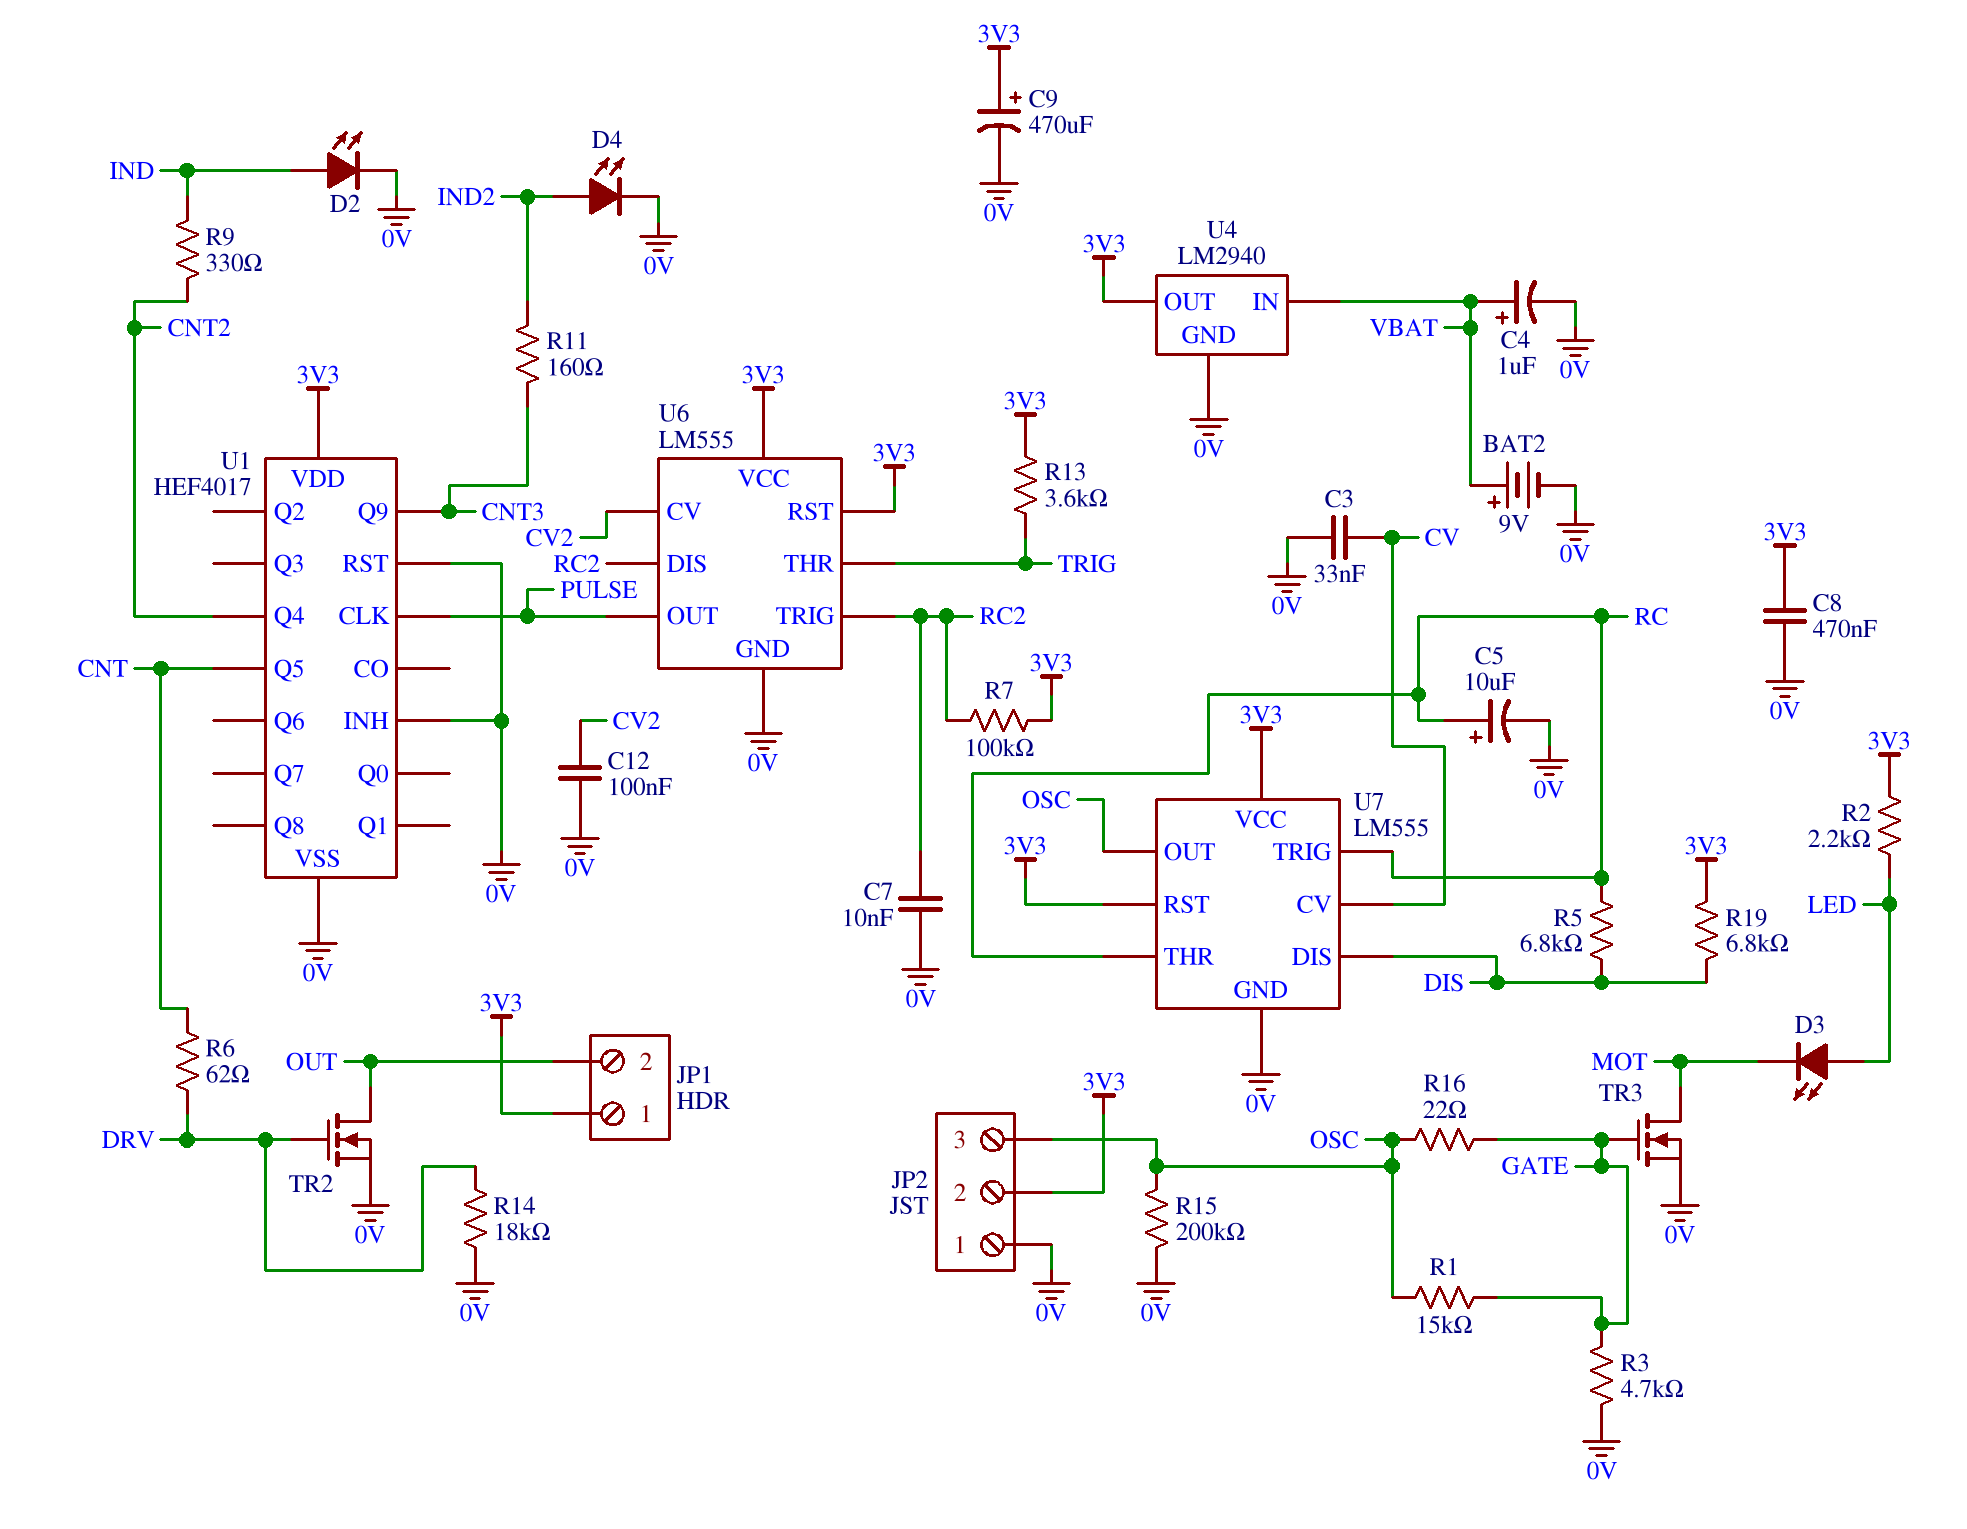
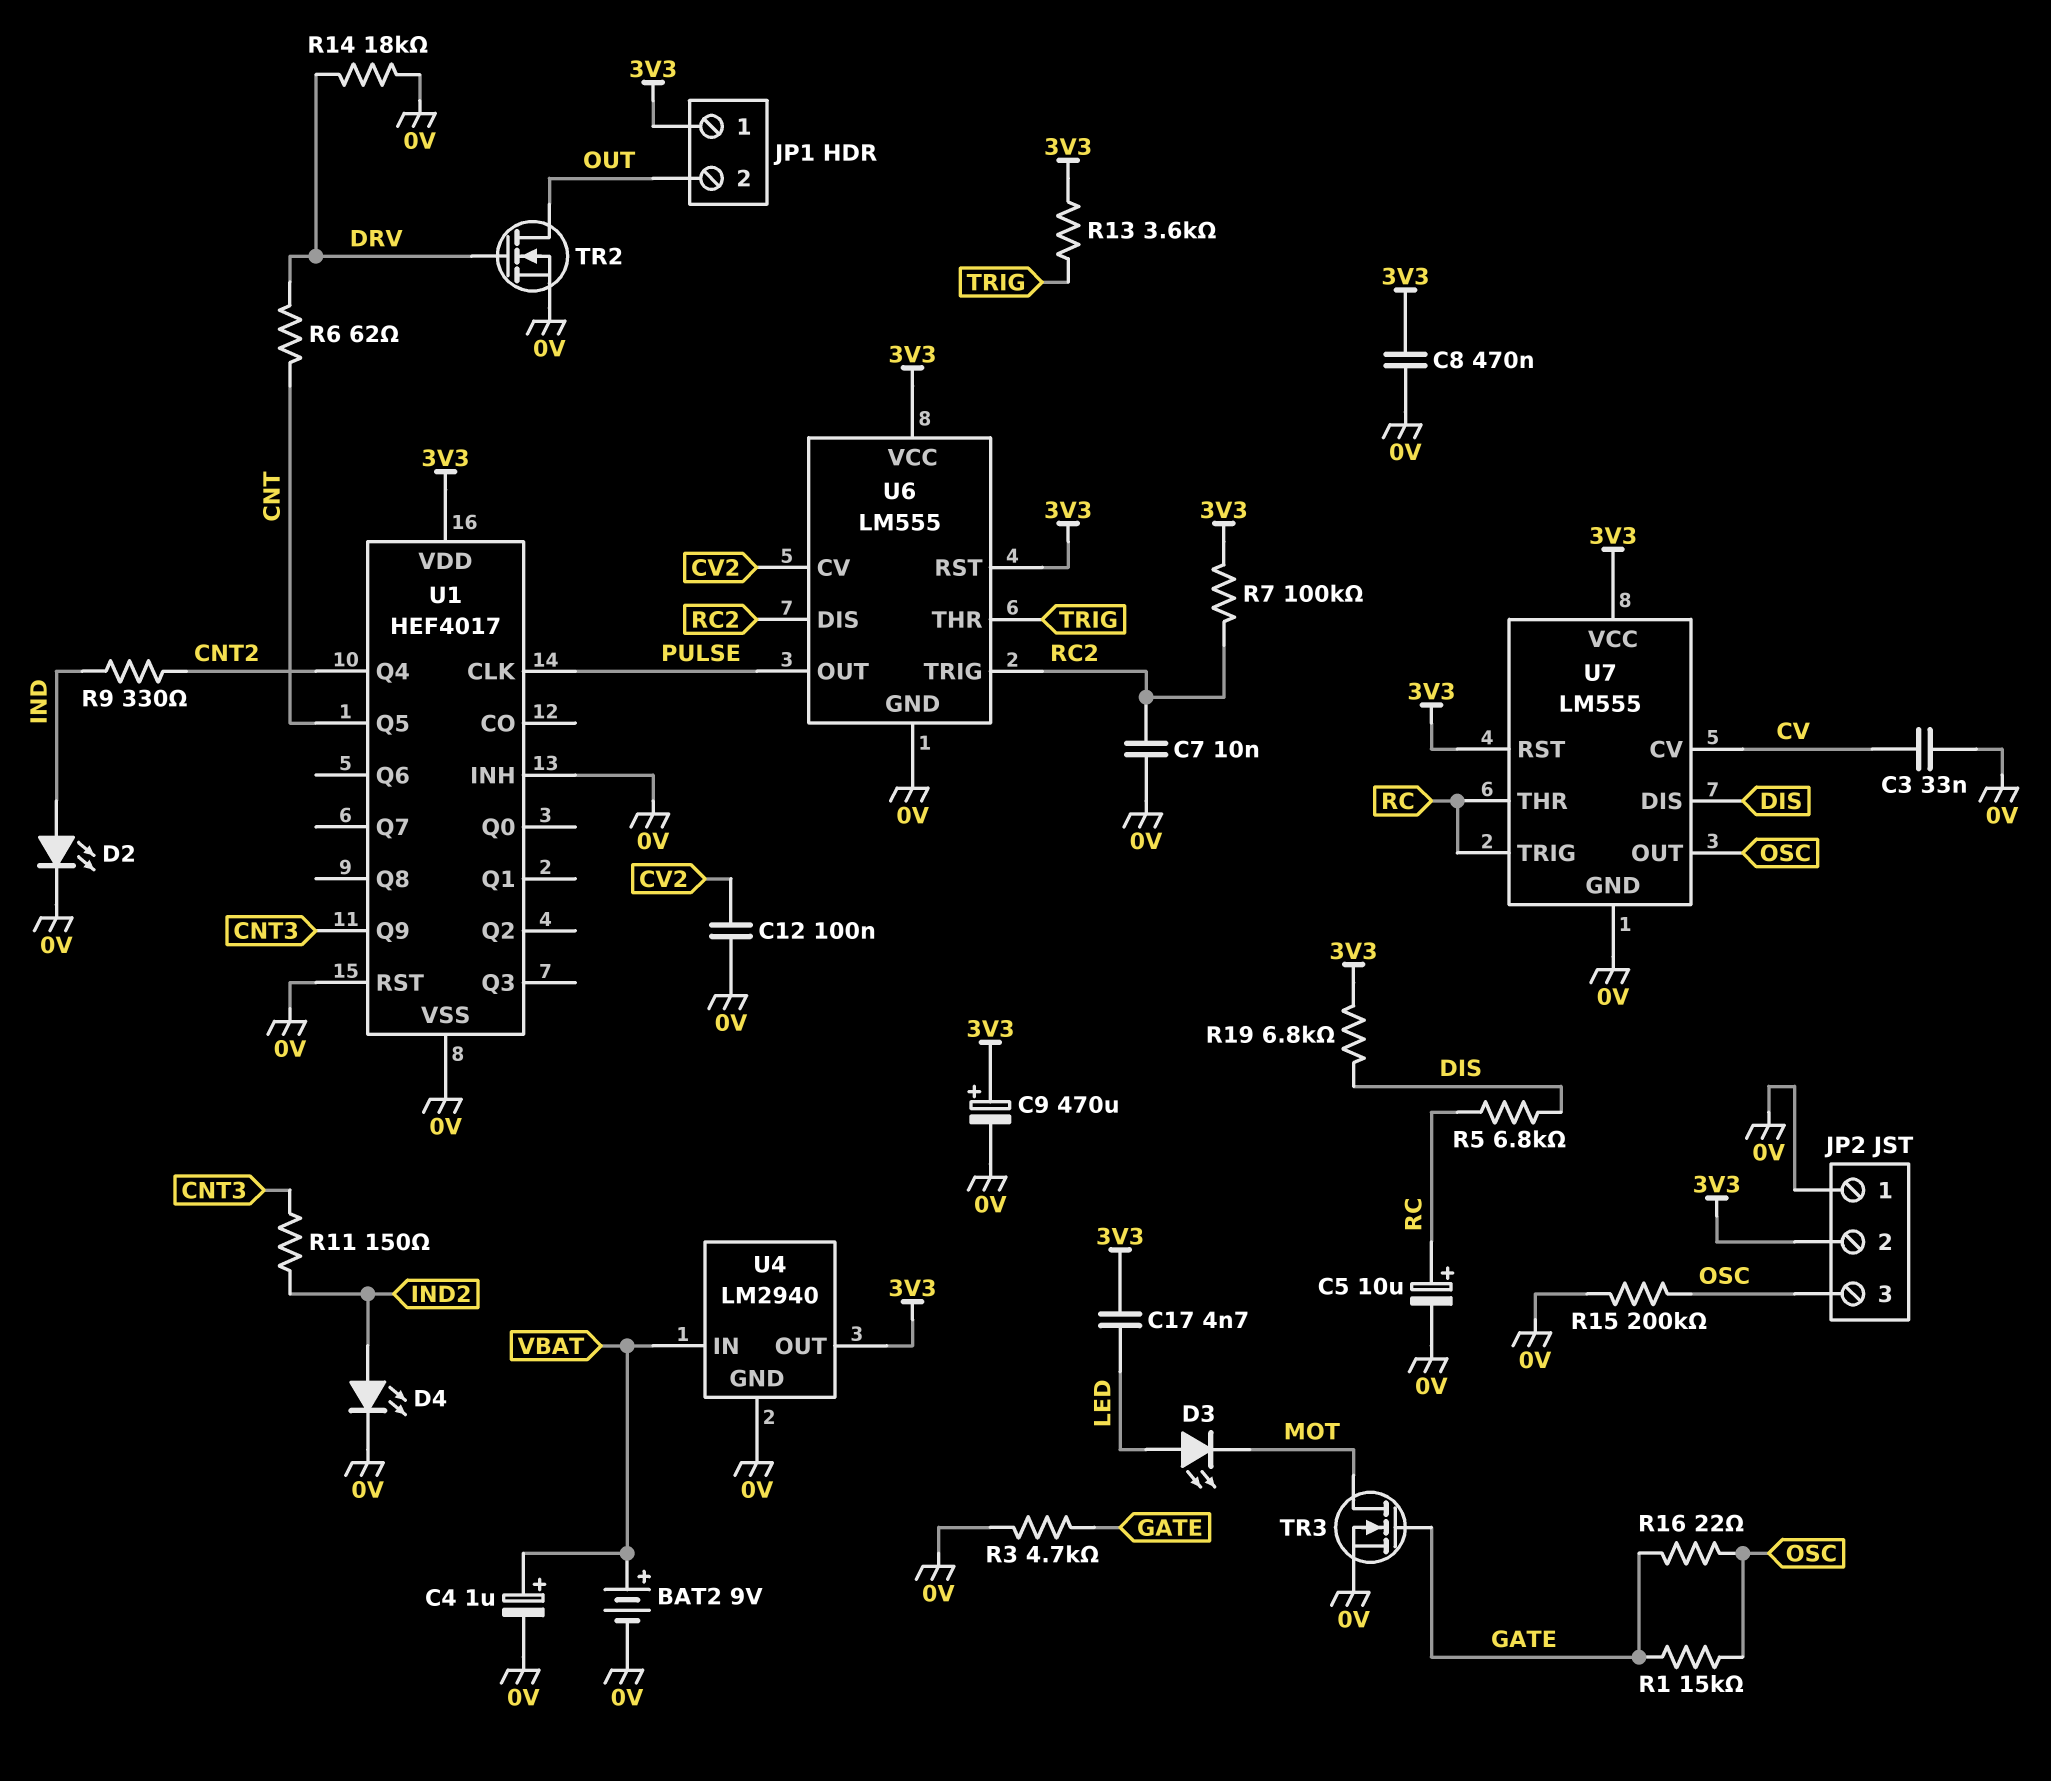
C17: none -> 4.7nF (3V3, LED)
R2: 2.2k (3V3, LED) -> none
R11: 160 (CNT3, IND2) -> 150 (CNT3, IND2)

